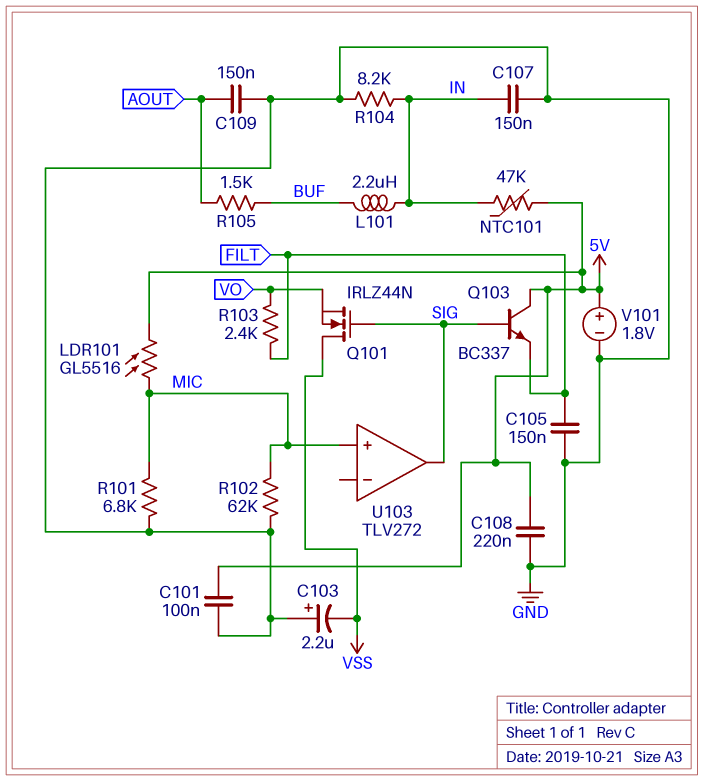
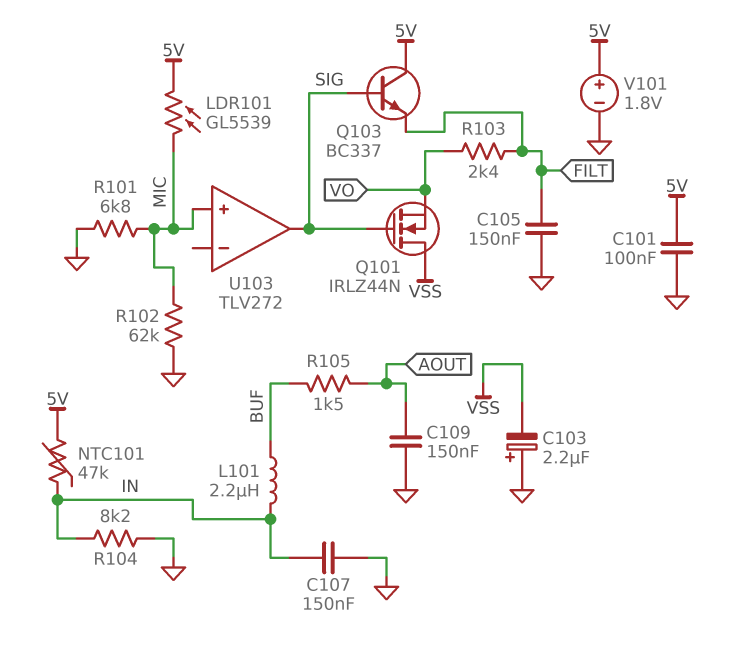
C108: 220nF (5V, GND) -> none
LDR101: GL5516 (5V, MIC) -> GL5539 (5V, MIC)

